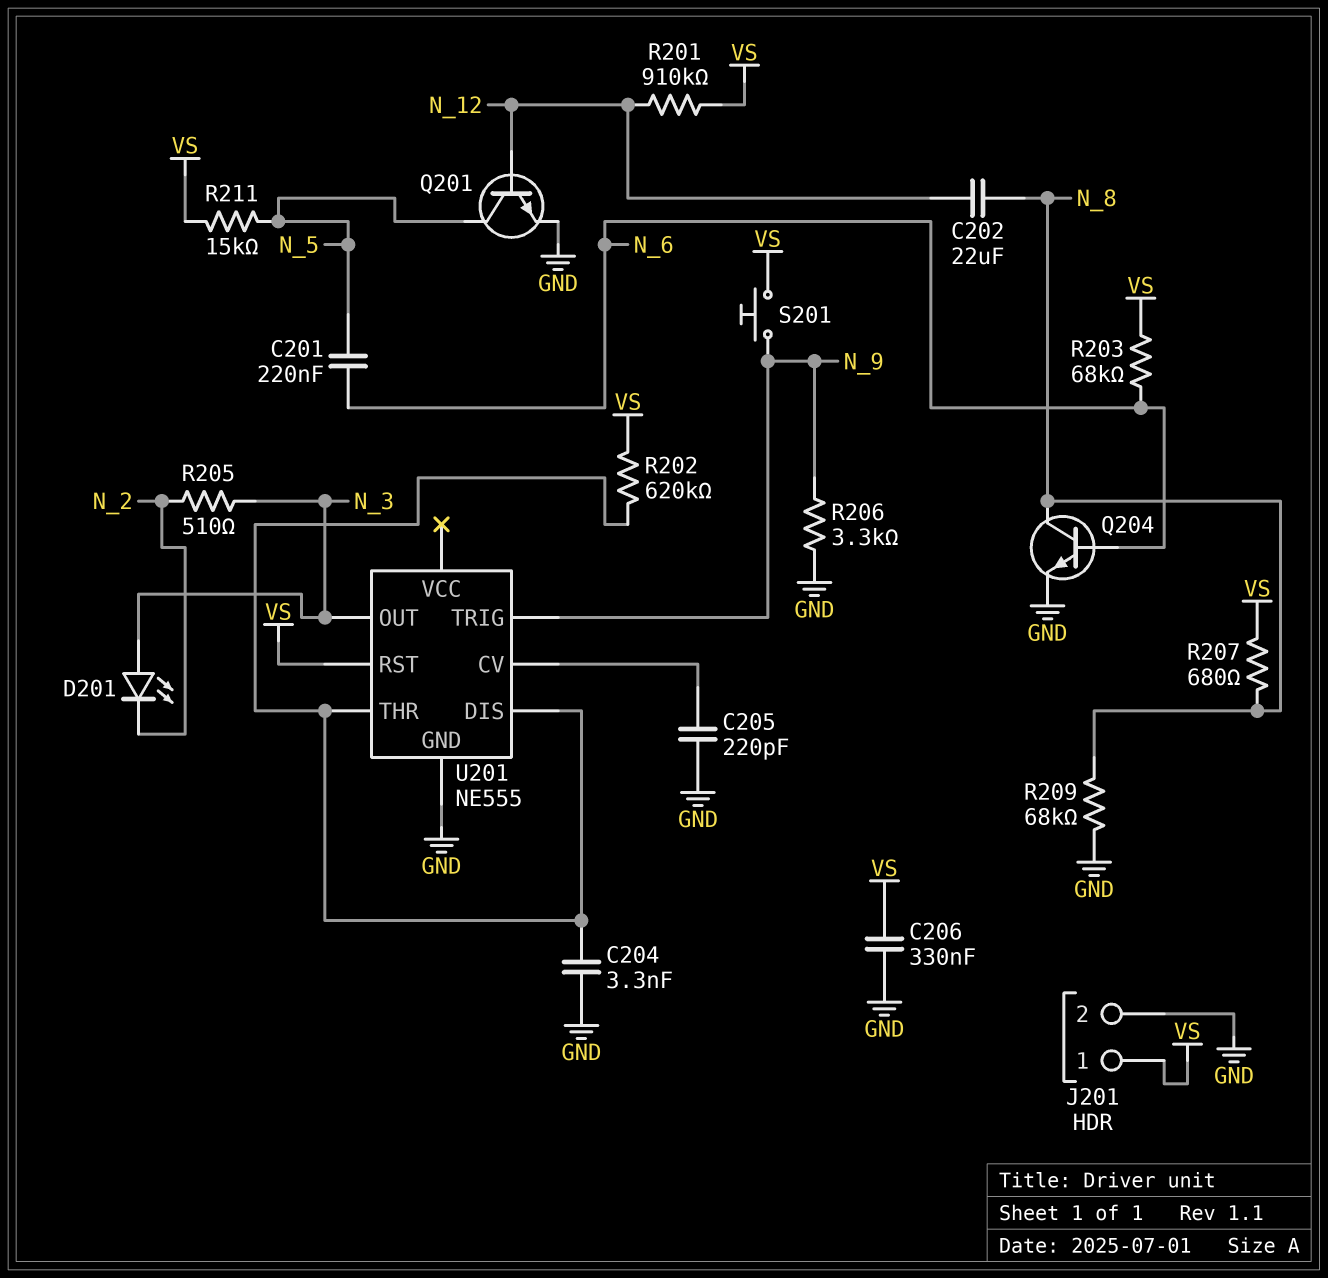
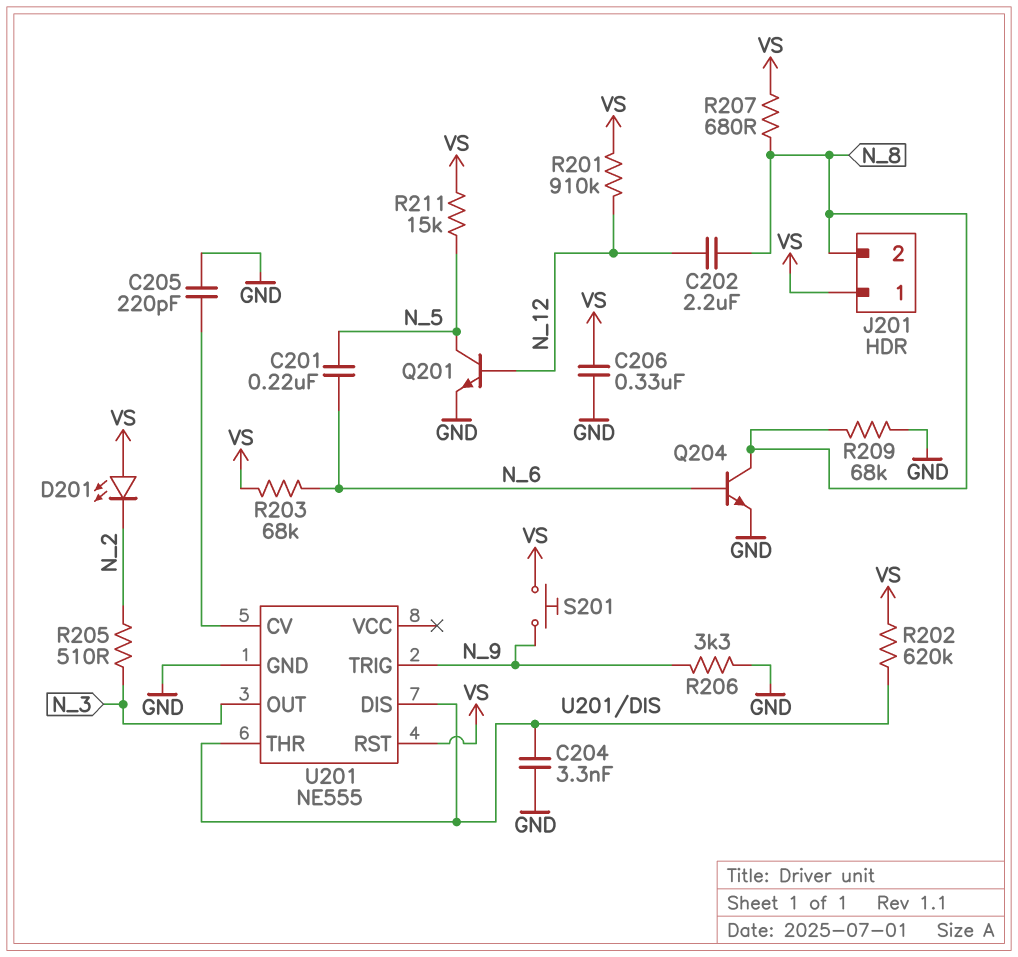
C202: 22uF (N_8, N_12) -> 2.2uF (N_8, N_12)
D201: LED (A N_3, K N_2) -> LED (A VS, K N_2)
J201 pin 2: GND -> N_8

